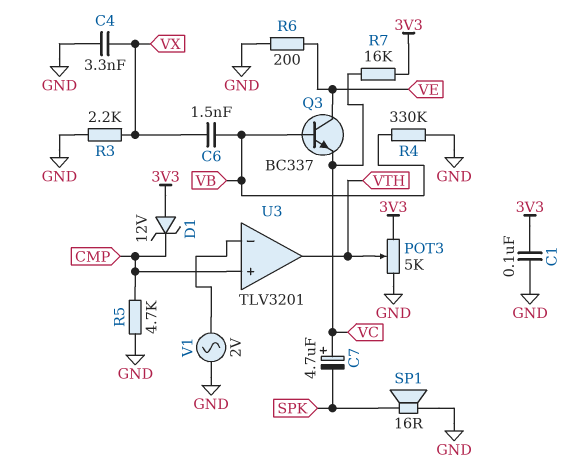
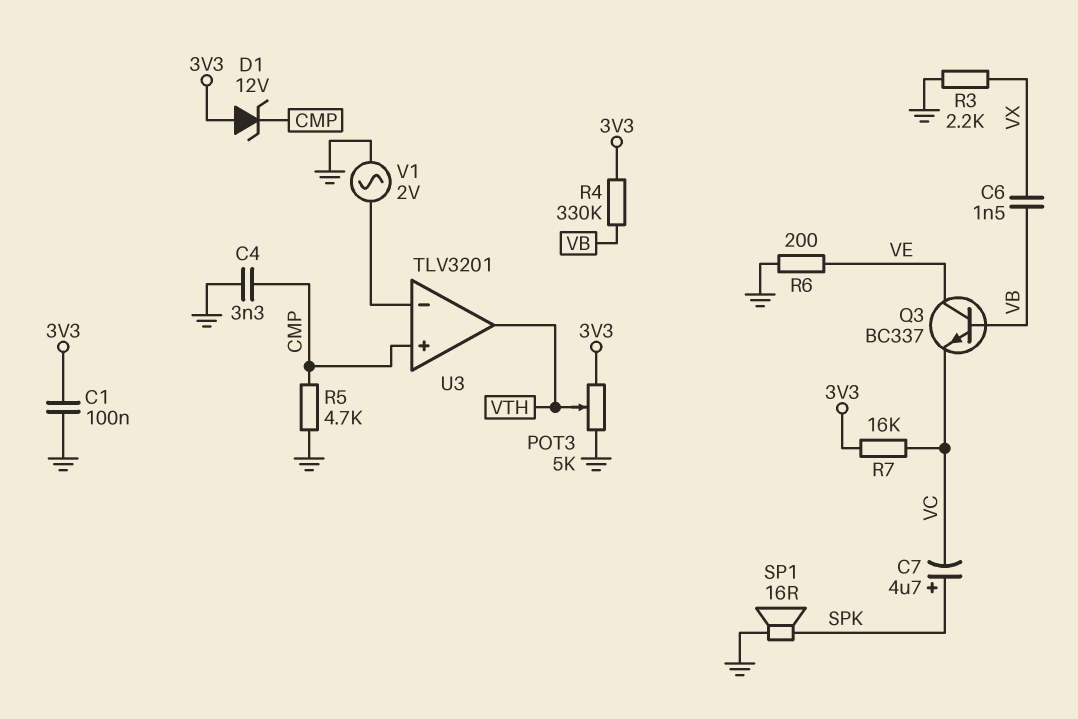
C4: 3.3nF (GND, VX) -> 3.3nF (CMP, GND)
C7: 4.7uF (plus VC, minus SPK) -> 4.7uF (plus SPK, minus VC)
R4: 330k (GND, VB) -> 330k (3V3, VB)

